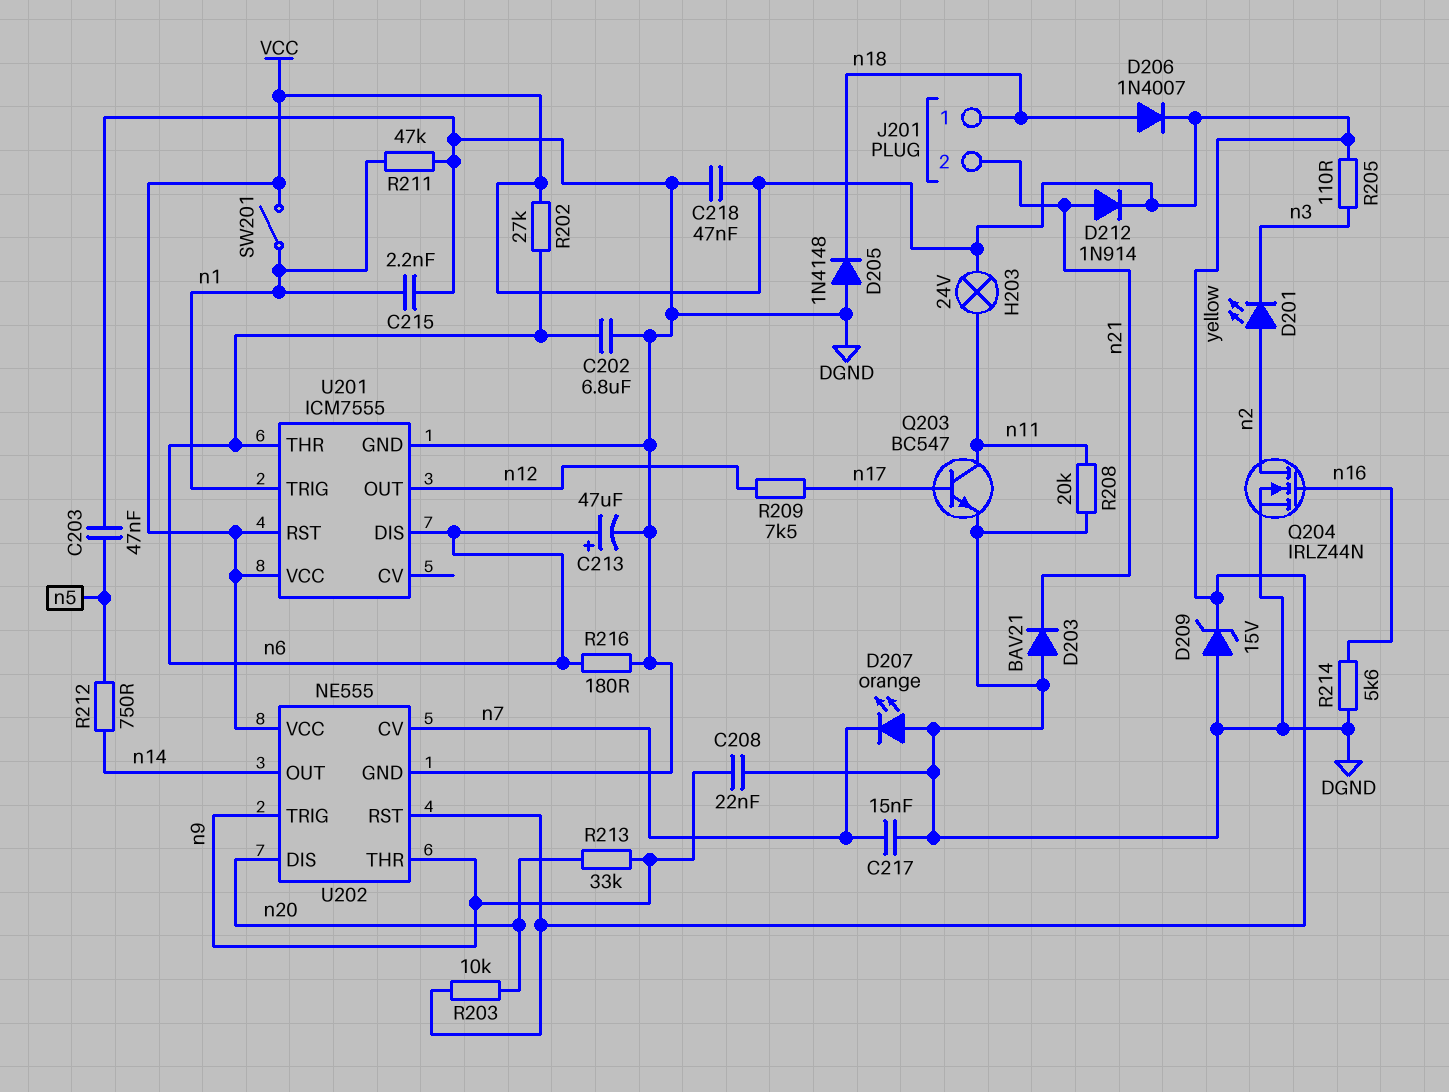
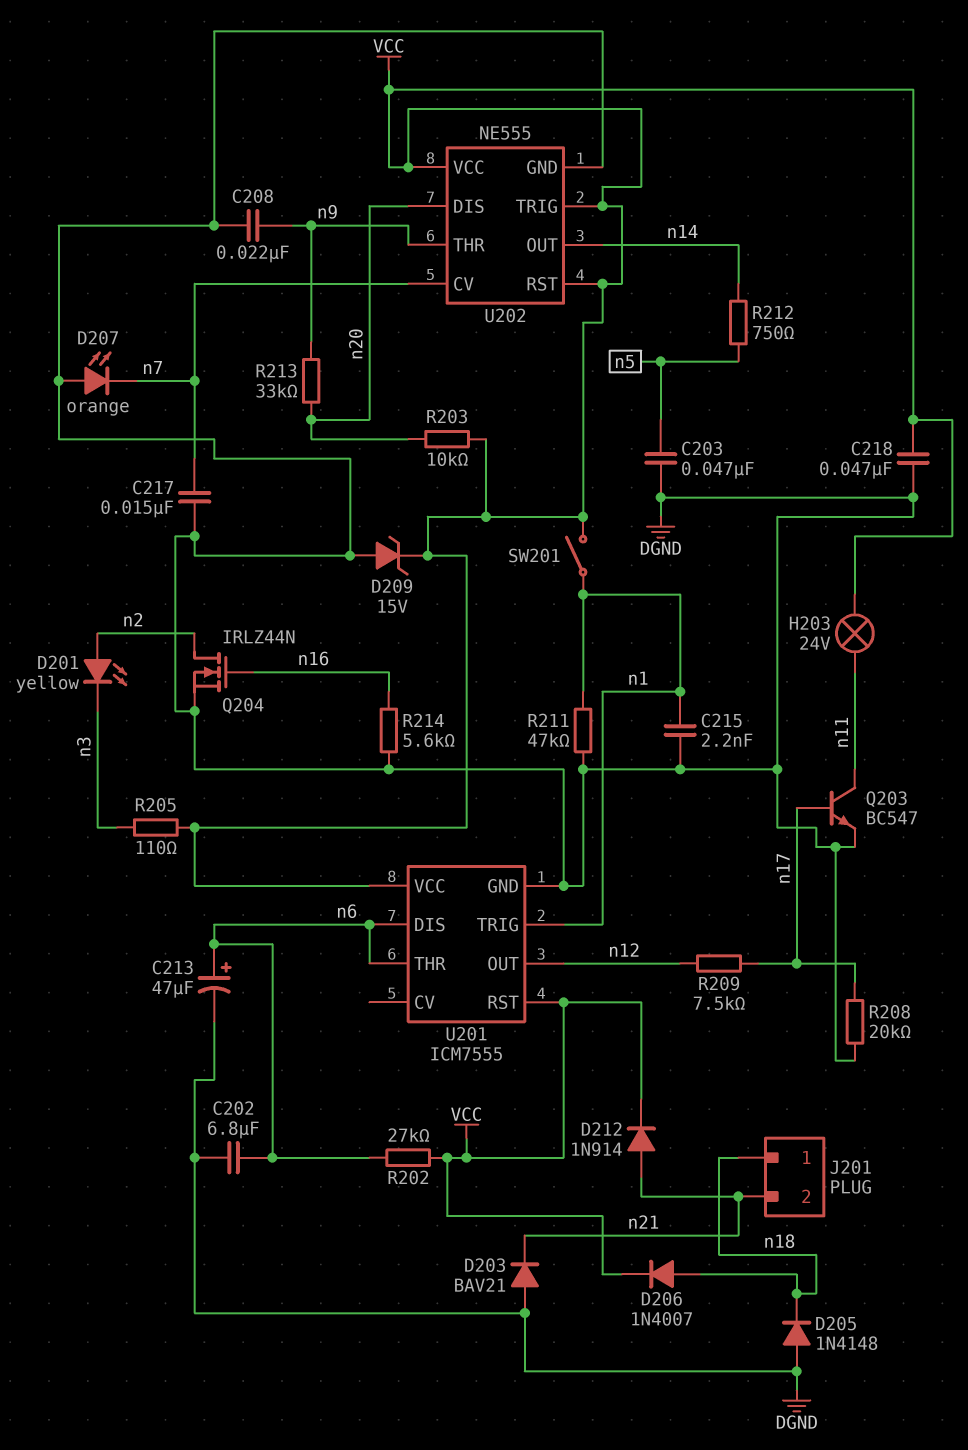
R208: 20k (DGND, n11) -> 20k (DGND, n17)
R216: 180 (DGND, n6) -> none
U202 pin TRIG: n9 -> VCC

